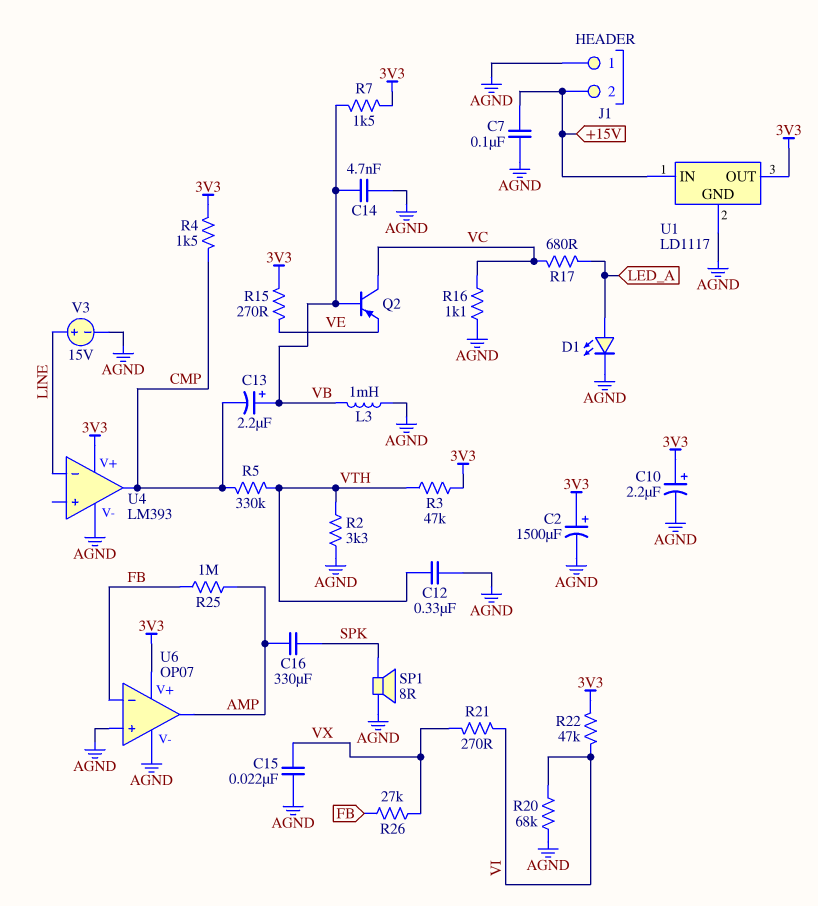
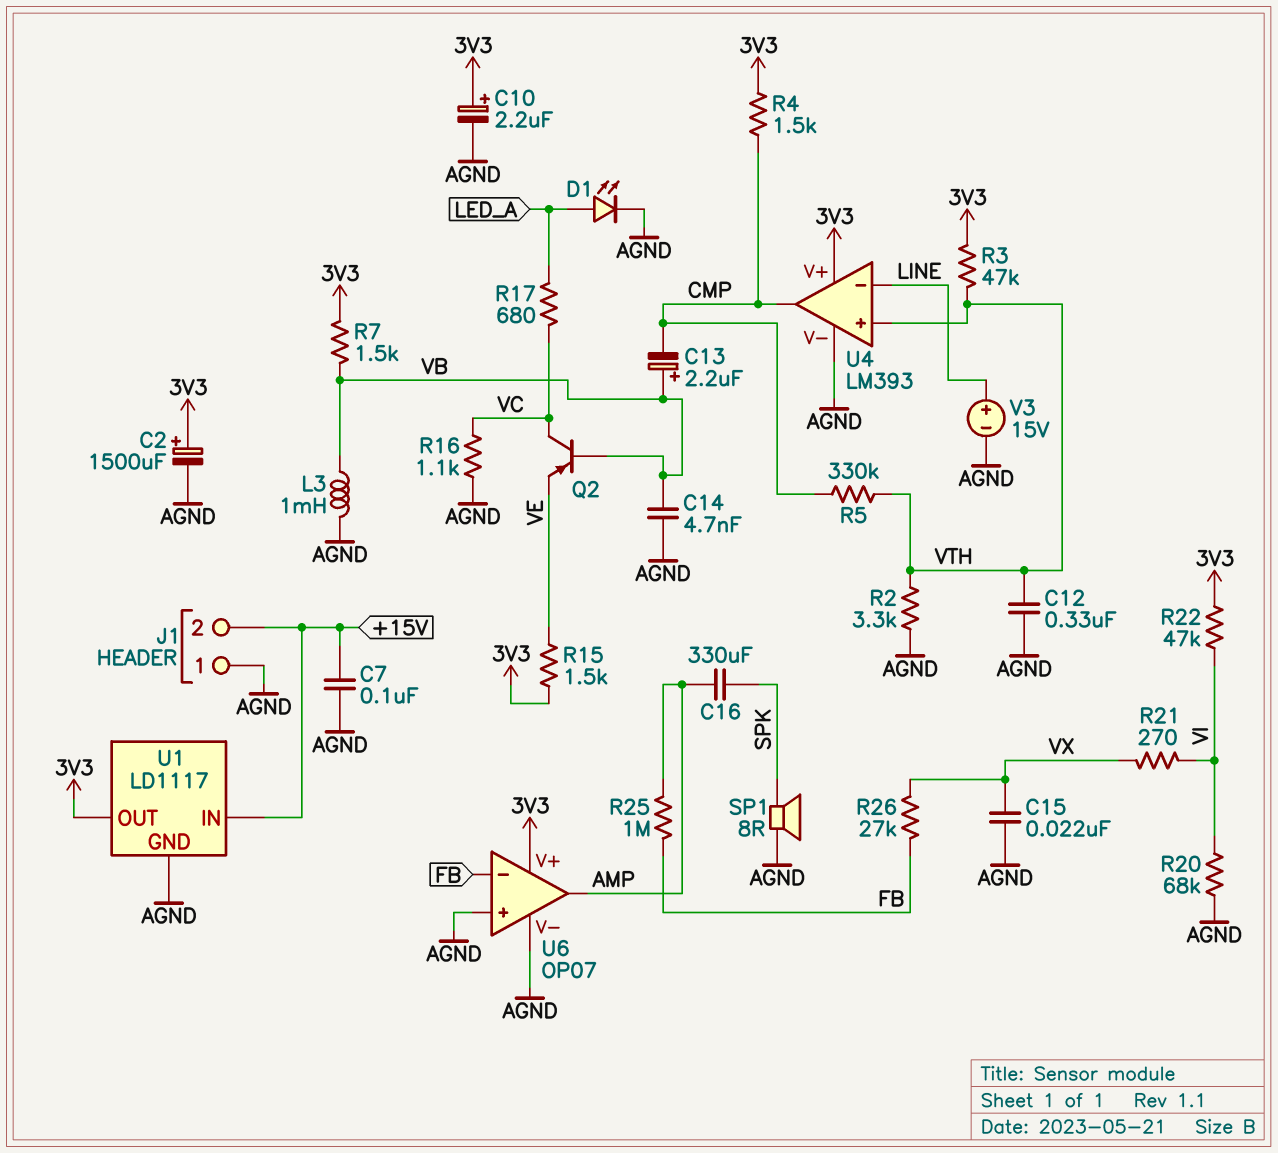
R15: 270 (3V3, VE) -> 1.5k (3V3, VE)
U4 pin in+: none -> VTH

